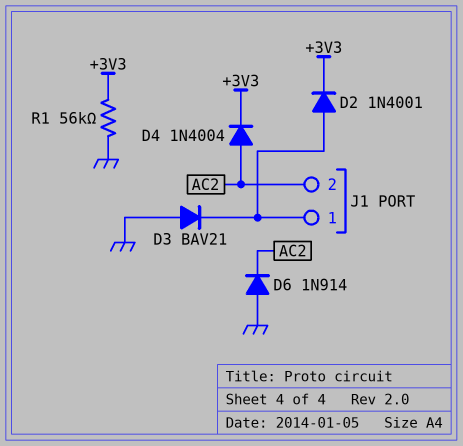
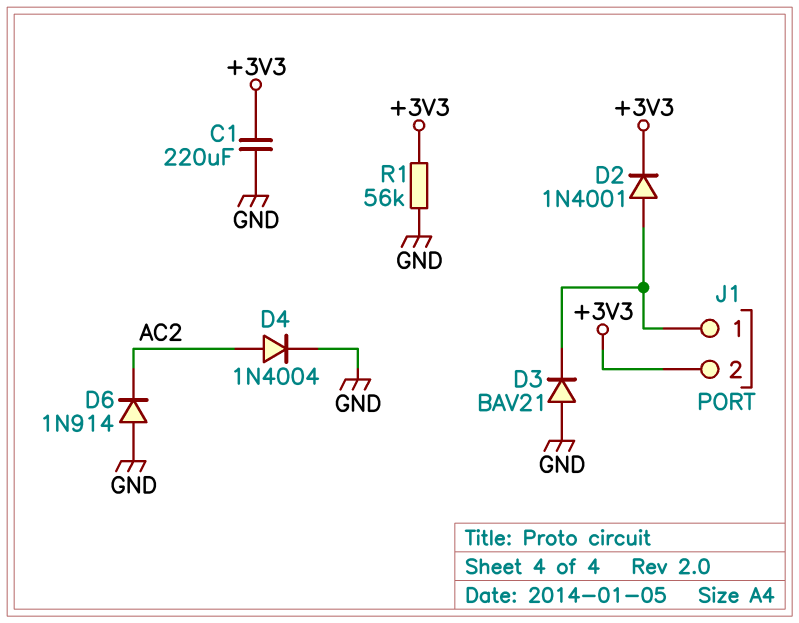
C1: none -> 220uF (+3V3, GND)
D4: diode 1N4004 (A AC2, K +3V3) -> diode 1N4004 (A AC2, K GND)
J1 pin 2: AC2 -> +3V3

